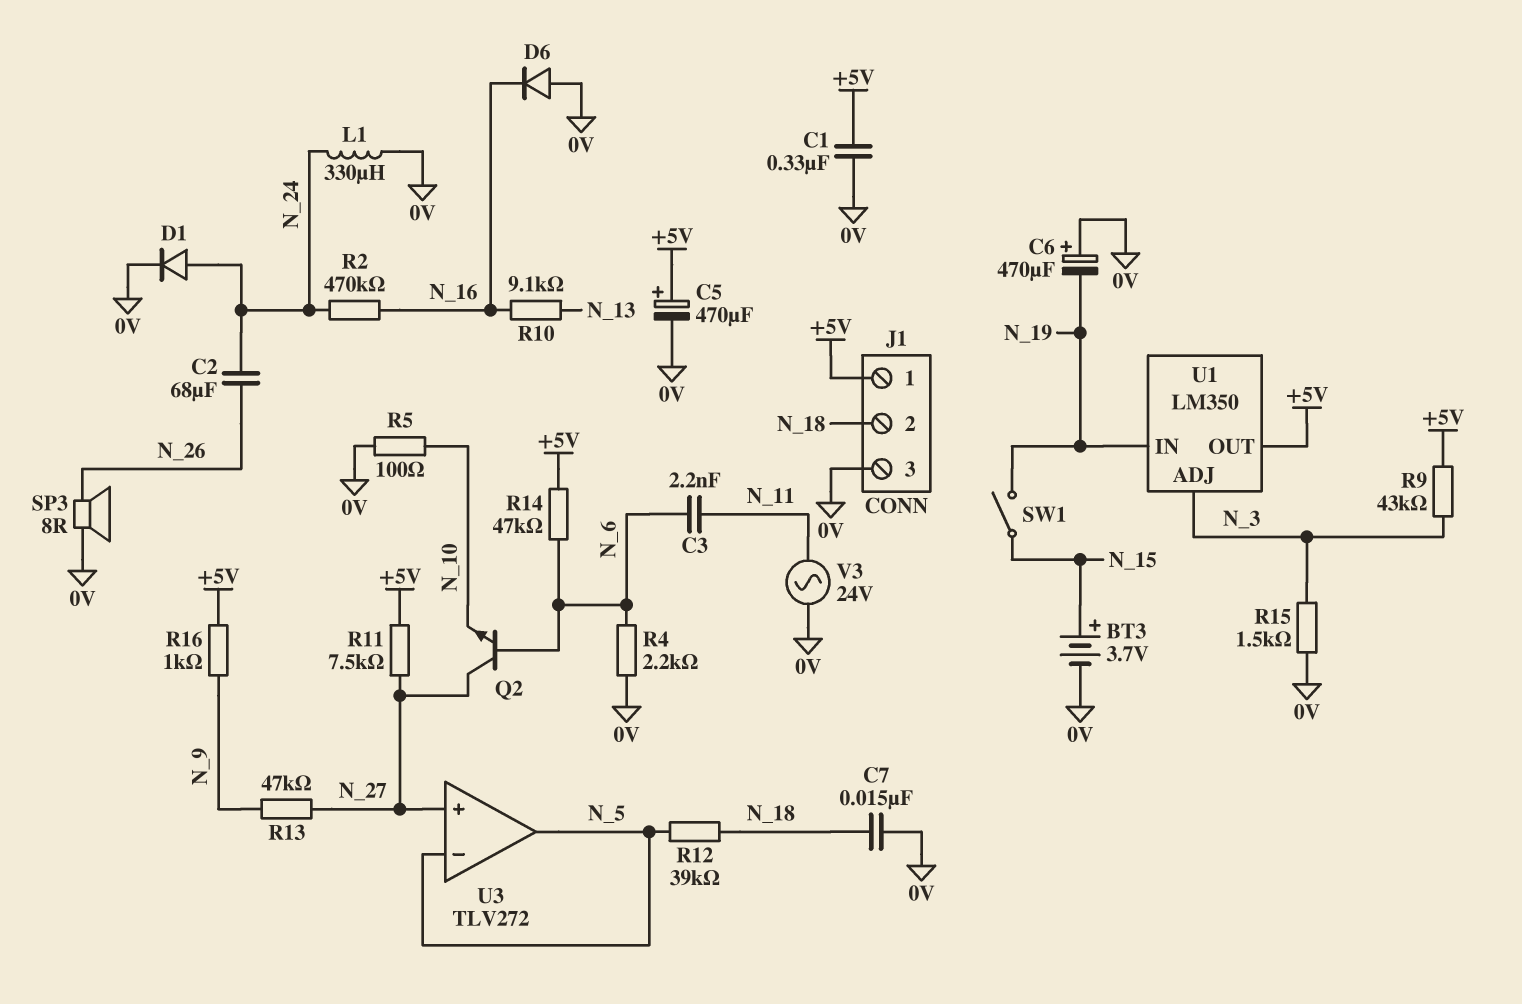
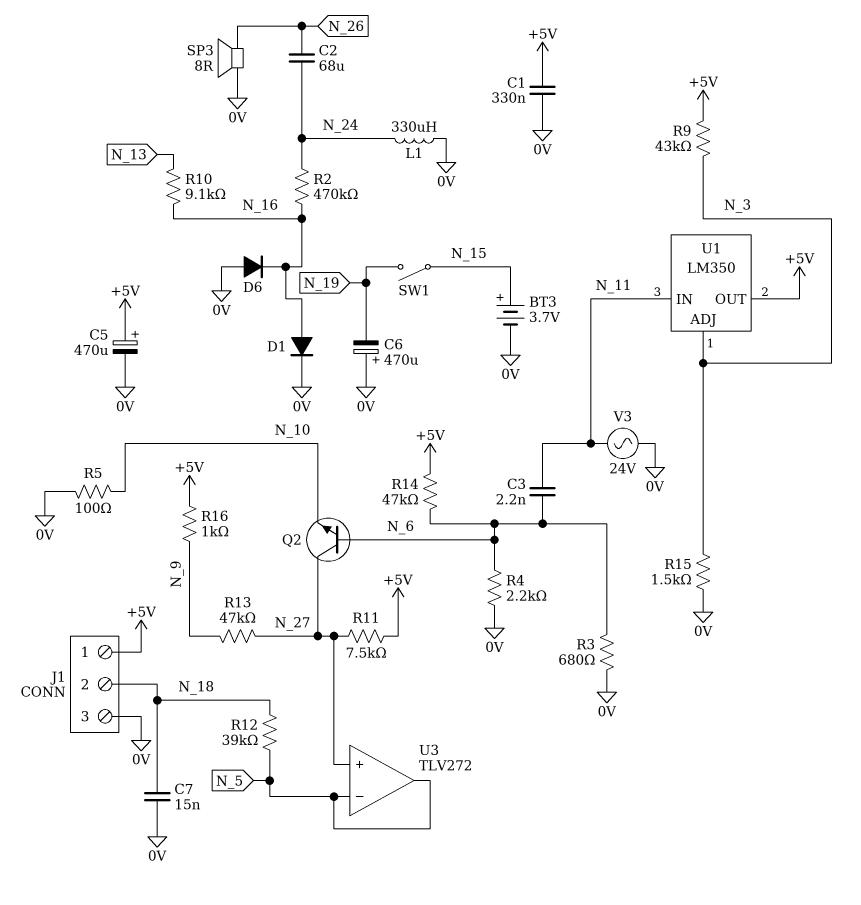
D1: diode (A N_24, K 0V) -> diode (A N_16, K 0V)
R3: none -> 680 (0V, N_6)
U1 pin IN: N_19 -> N_11

